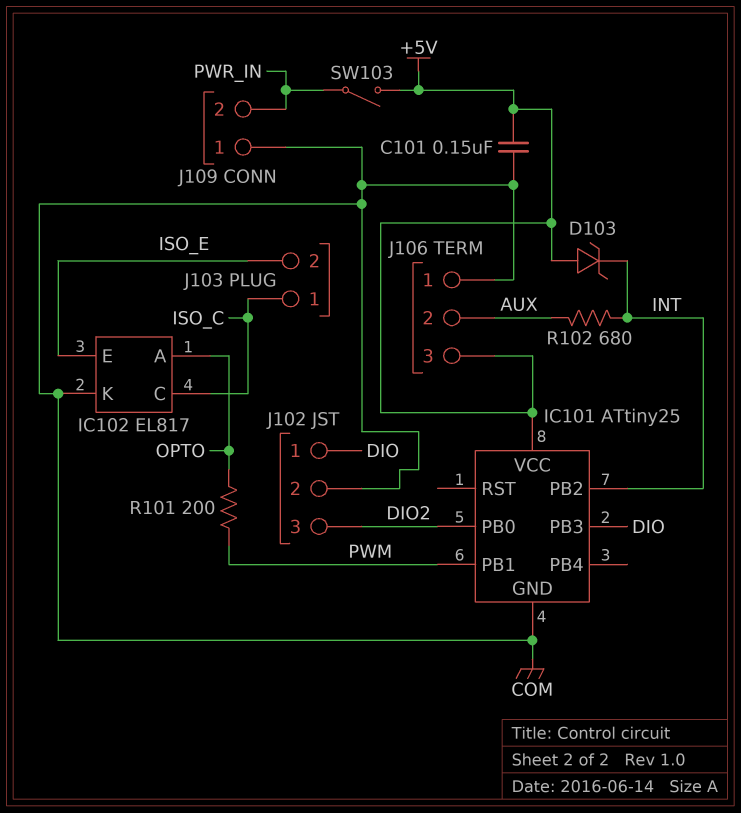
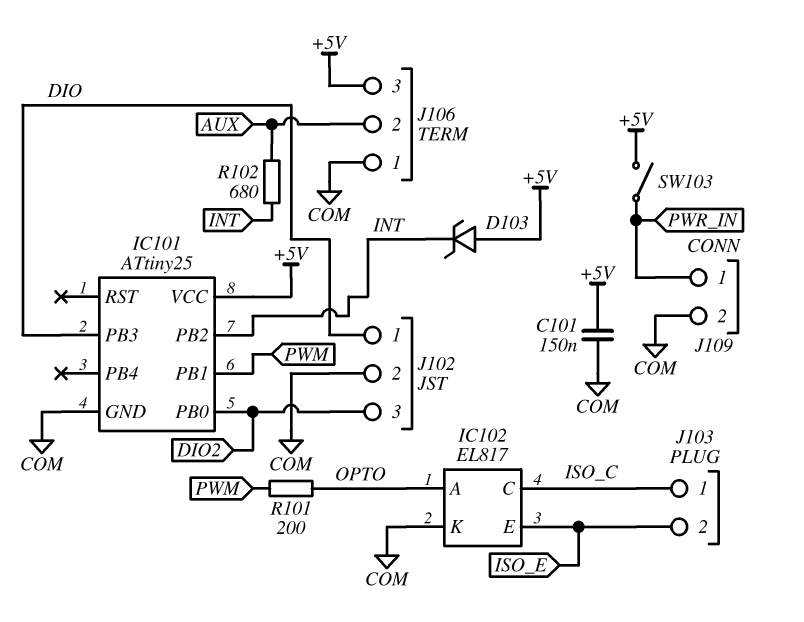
J109 pin 1: COM -> PWR_IN
J109 pin 2: PWR_IN -> COM

